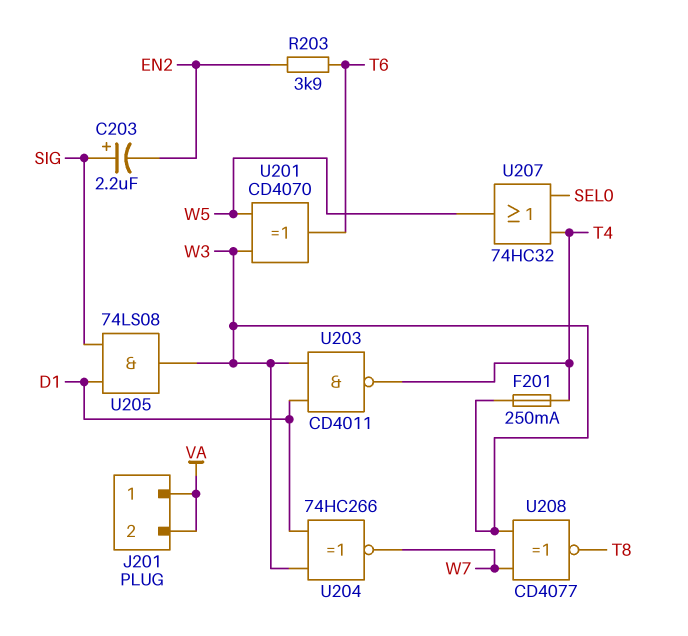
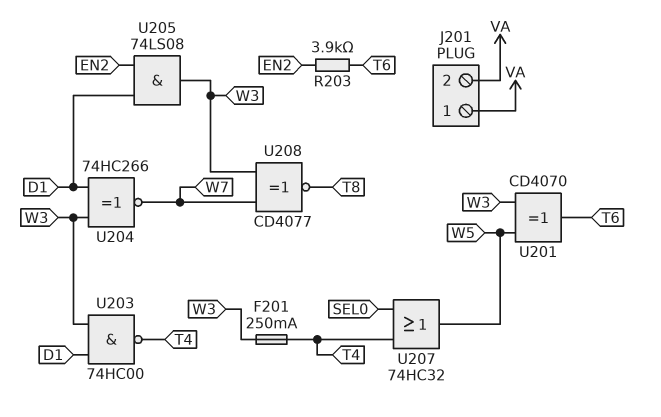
C203: 2.2uF (plus SIG, minus EN2) -> none
U203: NAND CD4011 (in D1, in W3, out T4) -> NAND 74HC00 (in D1, in W3, out T4)
U205: AND 74LS08 (in D1, in SIG, out W3) -> AND 74LS08 (in D1, in EN2, out W3)

